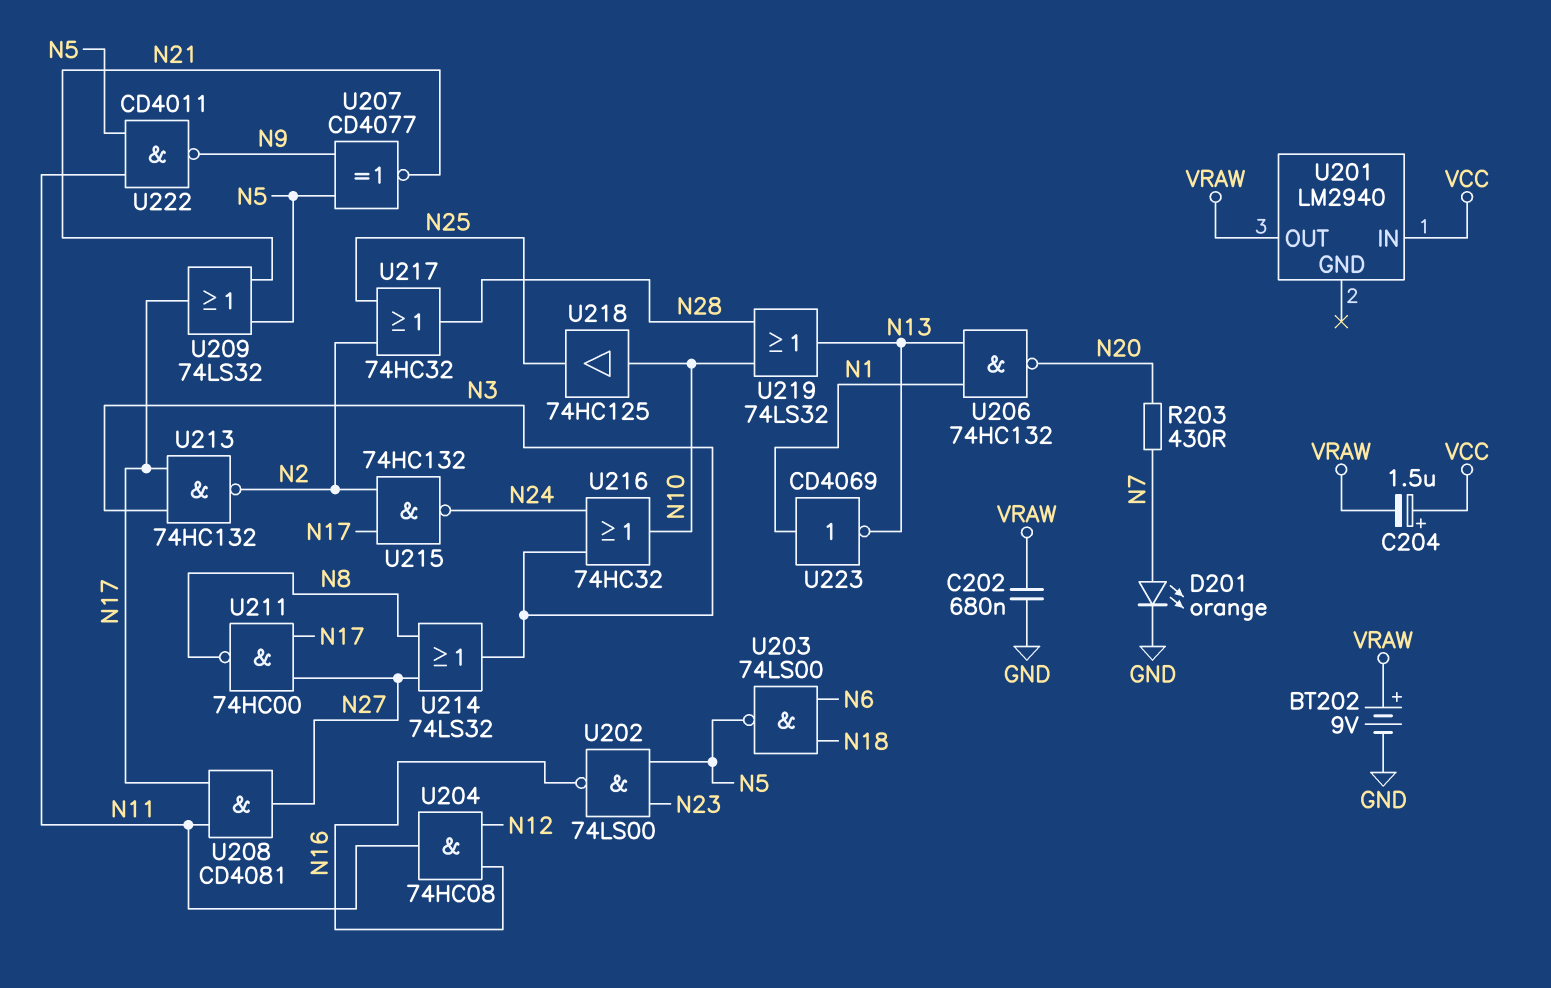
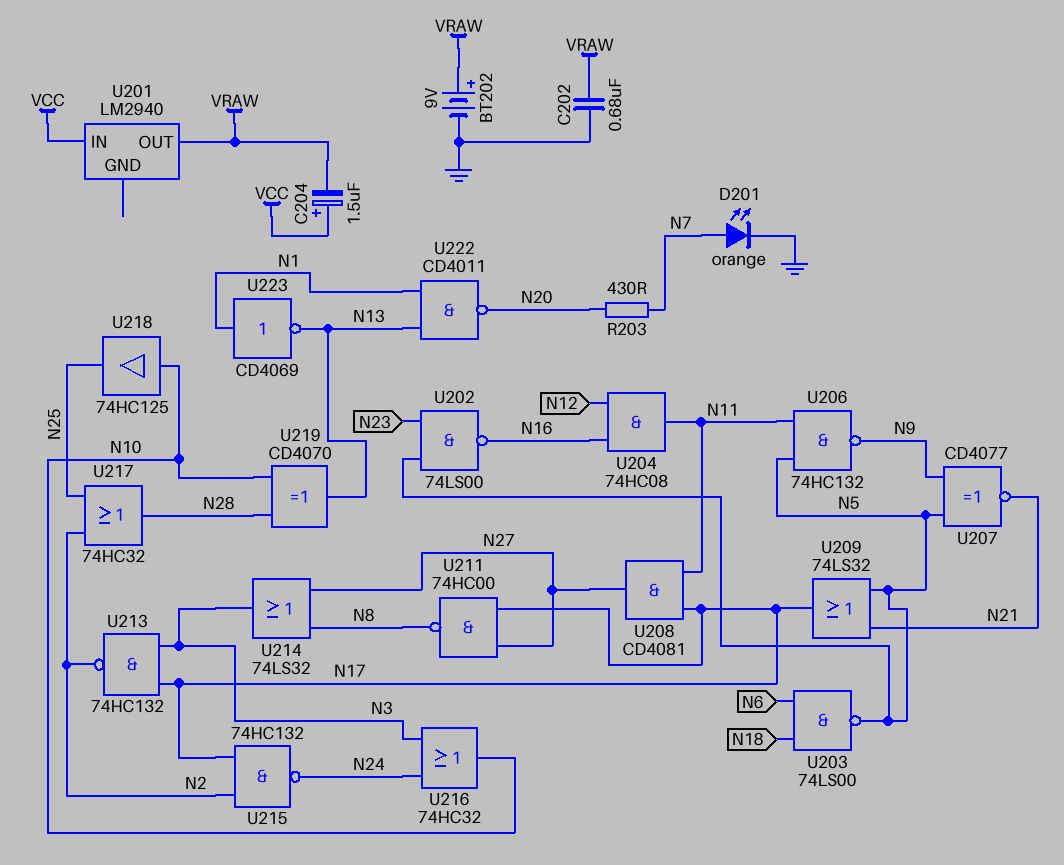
U206: NAND 74HC132 (in N1, in N13, out N20) -> NAND 74HC132 (in N5, in N11, out N9)
U219: OR 74LS32 (in N10, in N28, out N13) -> XOR CD4070 (in N10, in N28, out N13)
U222: NAND CD4011 (in N5, in N11, out N9) -> NAND CD4011 (in N1, in N13, out N20)

